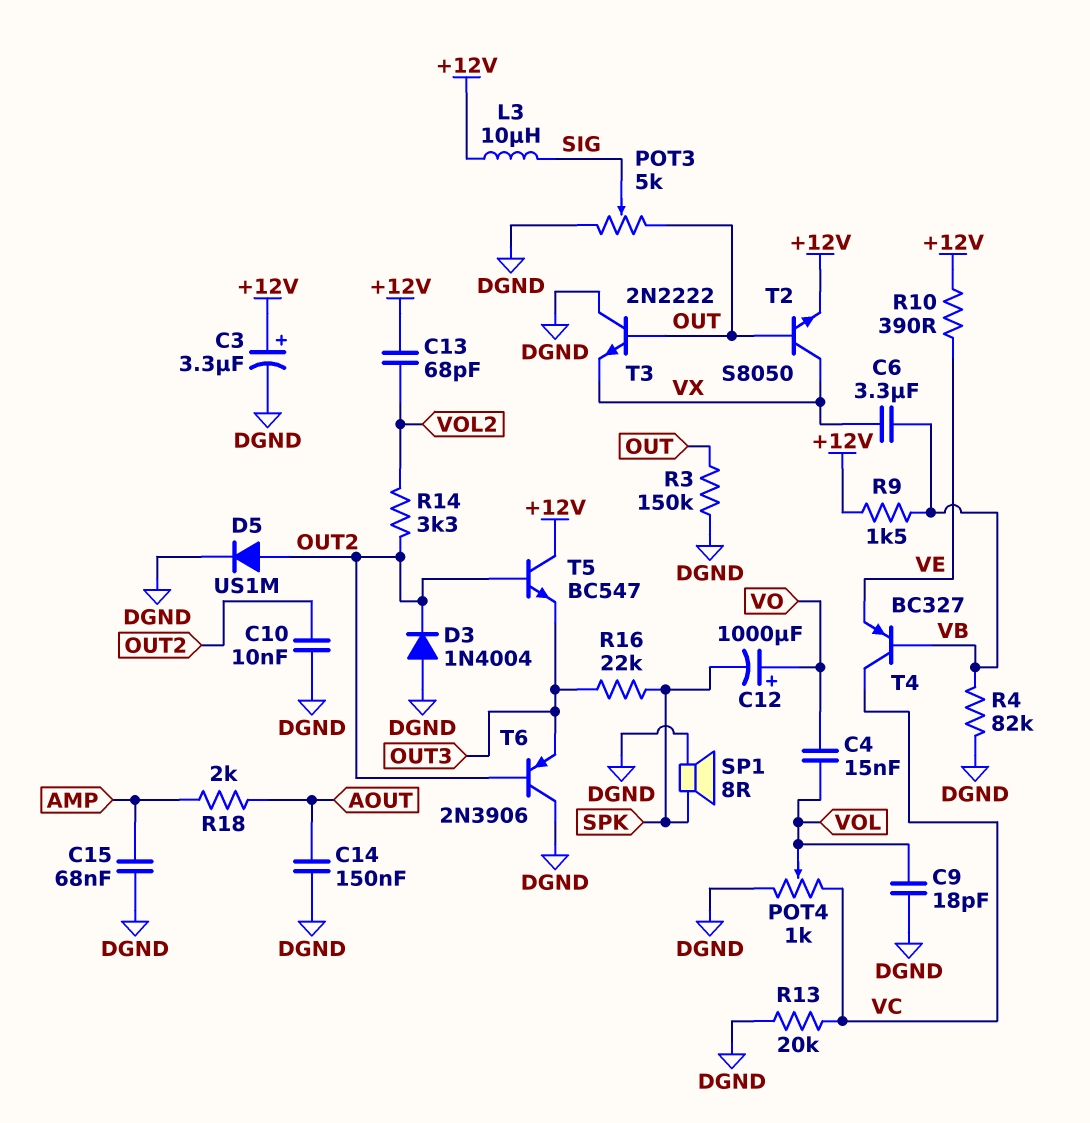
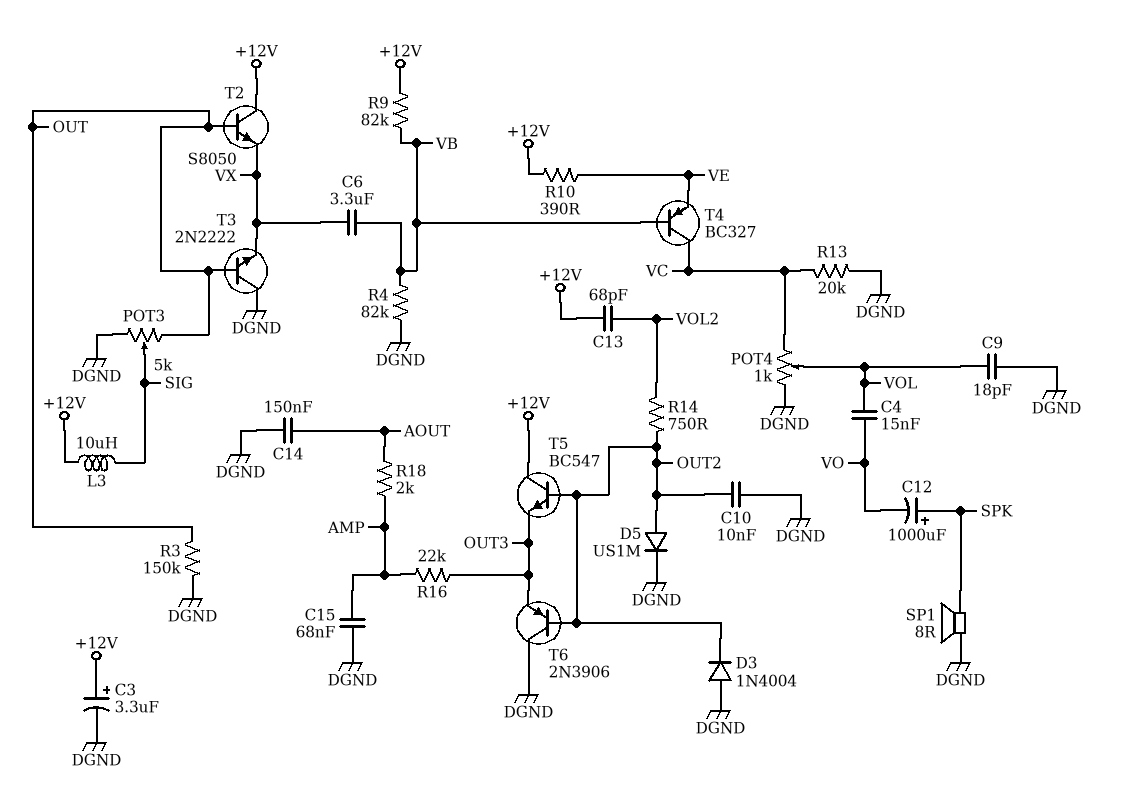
C12: 1000uF (plus VO, minus SPK) -> 1000uF (plus SPK, minus VO)
R9: 1.5k (+12V, VB) -> 82k (+12V, VB)
R14: 3.3k (OUT2, VOL2) -> 750 (OUT2, VOL2)
R16: 22k (OUT3, SPK) -> 22k (AMP, OUT3)
T2: NPN S8050 (B OUT, C VX, E +12V) -> NPN S8050 (B OUT, C +12V, E VX)

